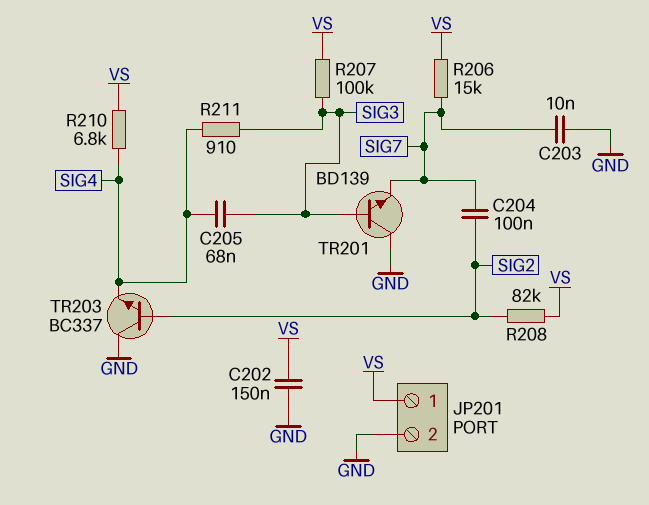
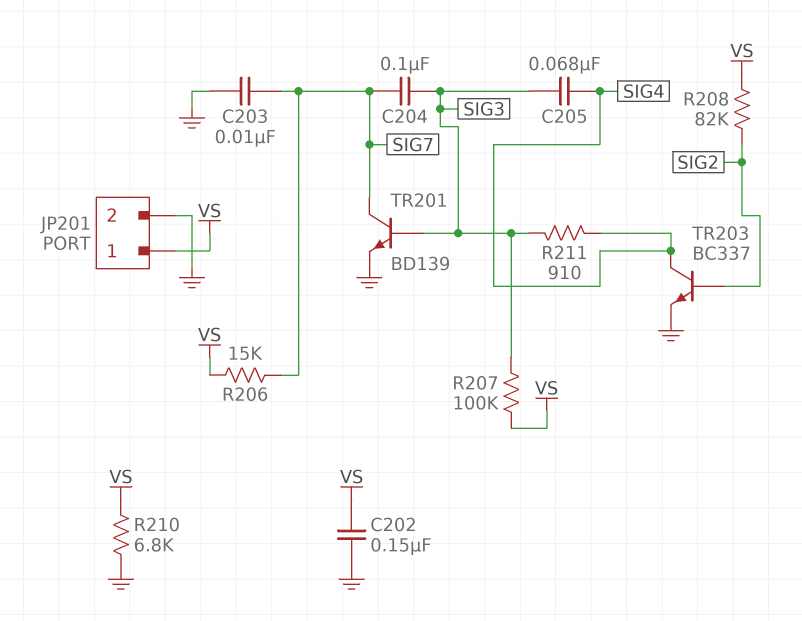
C204: 100nF (SIG2, SIG7) -> 100nF (SIG3, SIG7)
R210: 6.8k (SIG4, VS) -> 6.8k (GND, VS)
TR201: NPN BD139 (B SIG3, C GND, E SIG7) -> NPN BD139 (B SIG3, C SIG7, E GND)
TR203: NPN BC337 (B SIG2, C GND, E SIG4) -> NPN BC337 (B SIG2, C SIG4, E GND)

